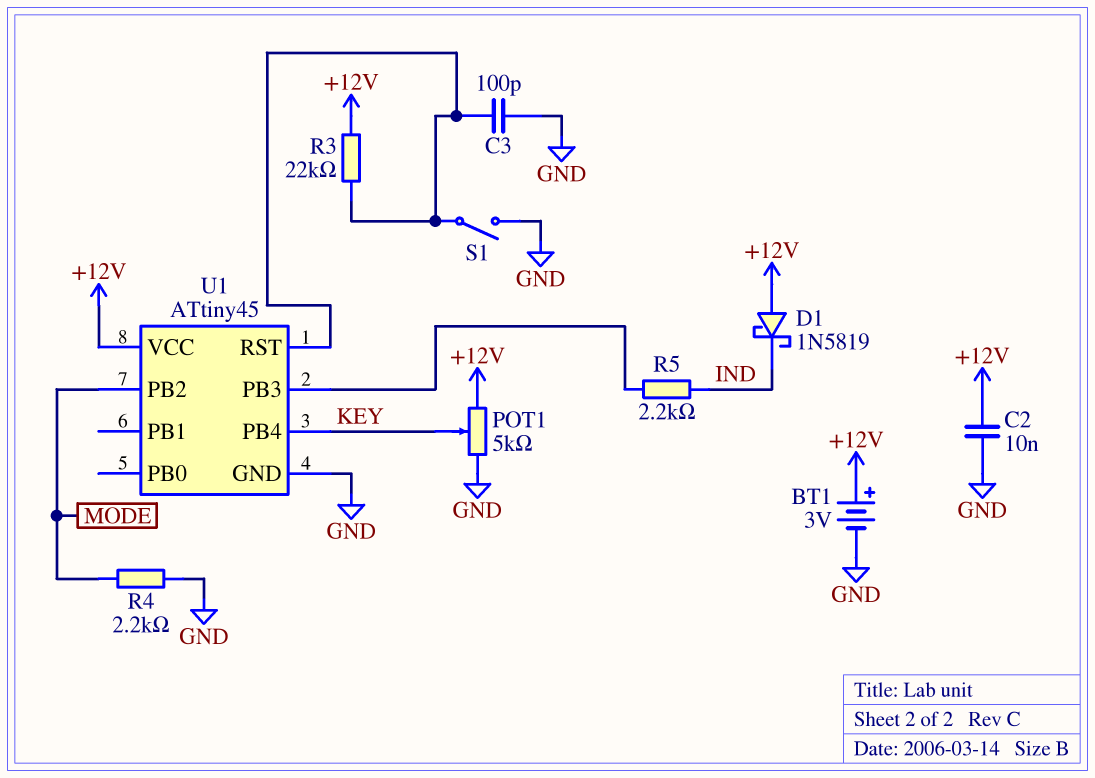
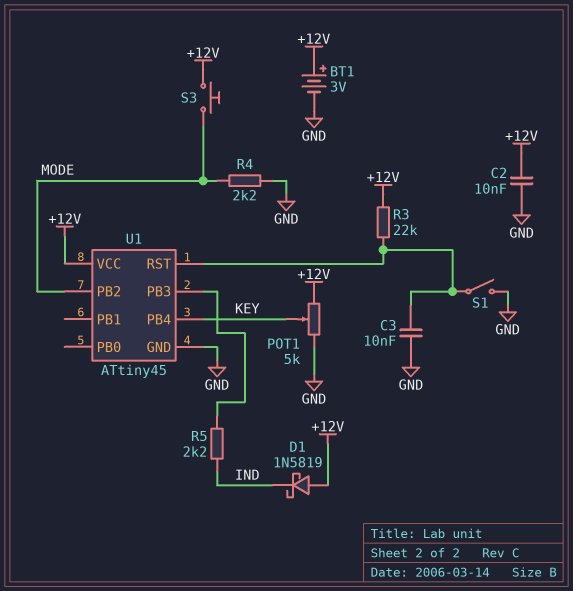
C3: 100pF (GND, U1/RST) -> 10nF (GND, U1/RST)
S3: none -> button (+12V, MODE)

